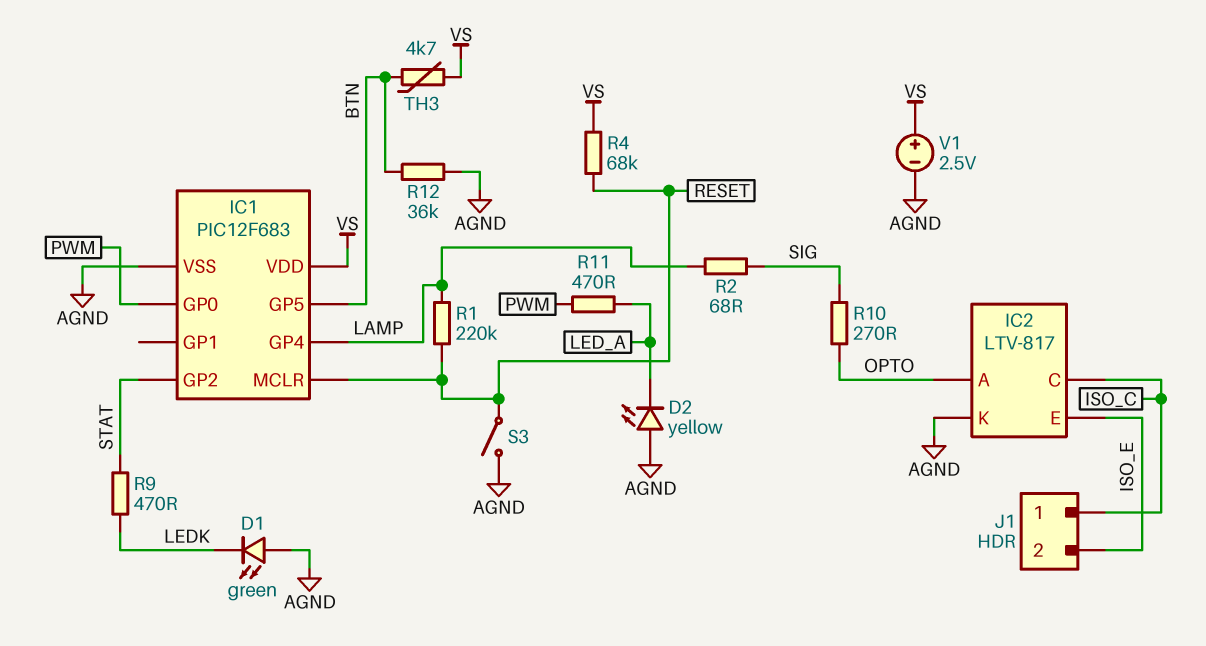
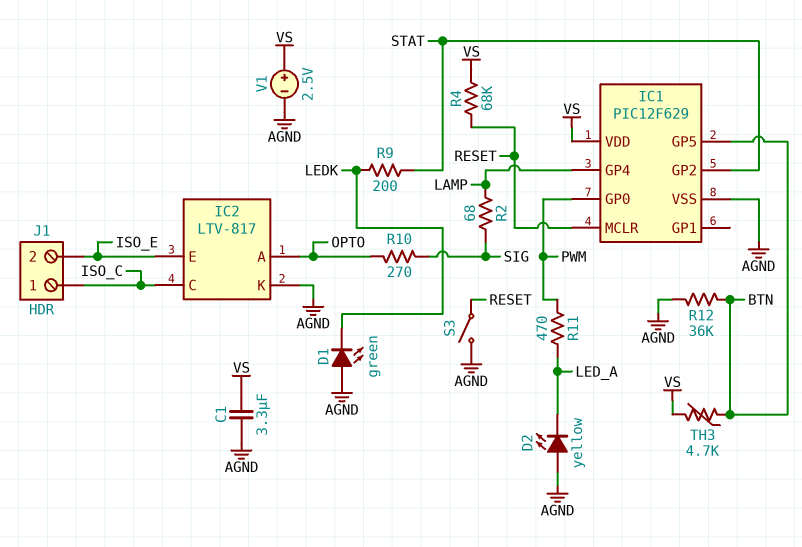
C1: none -> 3.3uF (AGND, VS)
IC1: PIC12F683 -> PIC12F629
R1: 220k (LAMP, RESET) -> none
R9: 470 (LEDK, STAT) -> 200 (LEDK, STAT)

